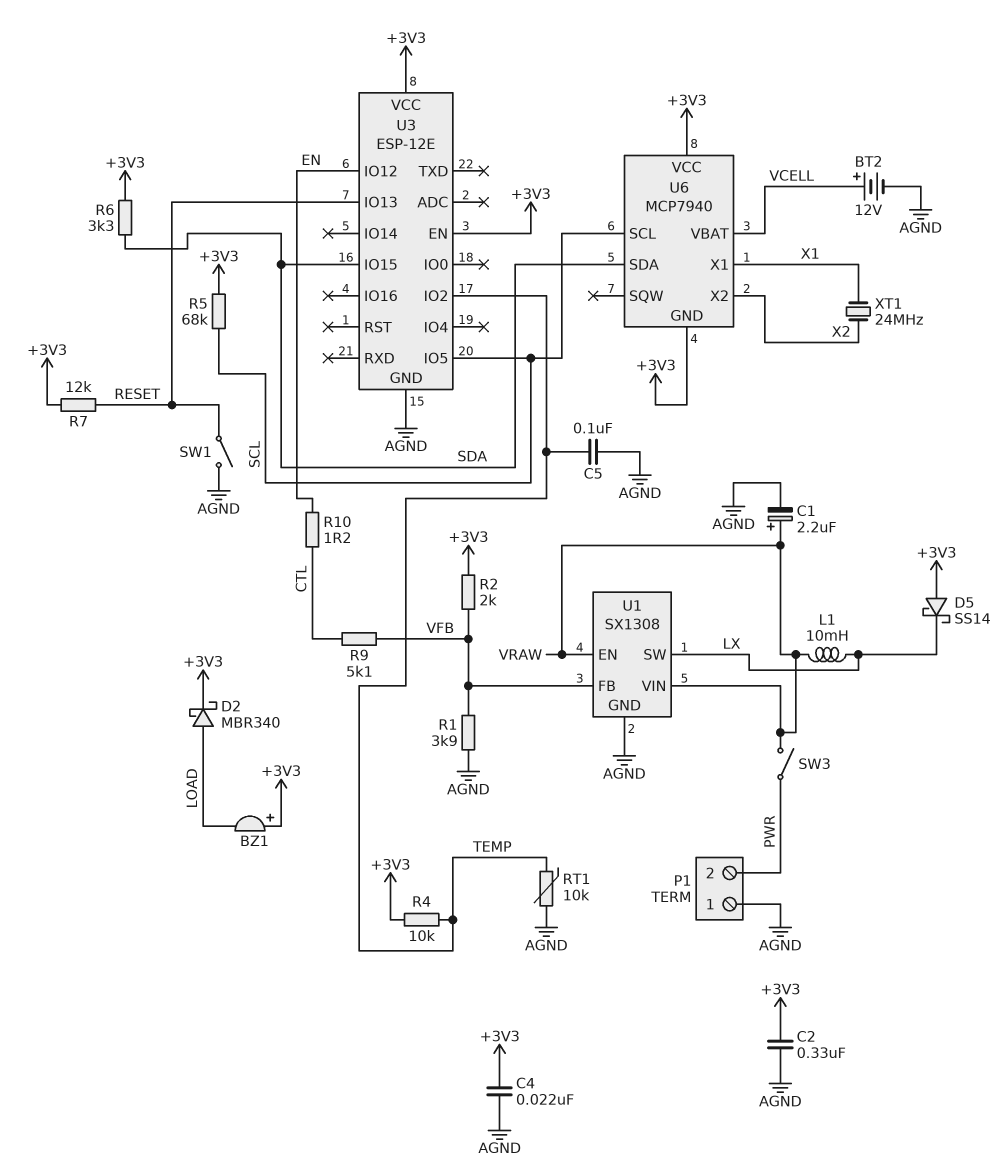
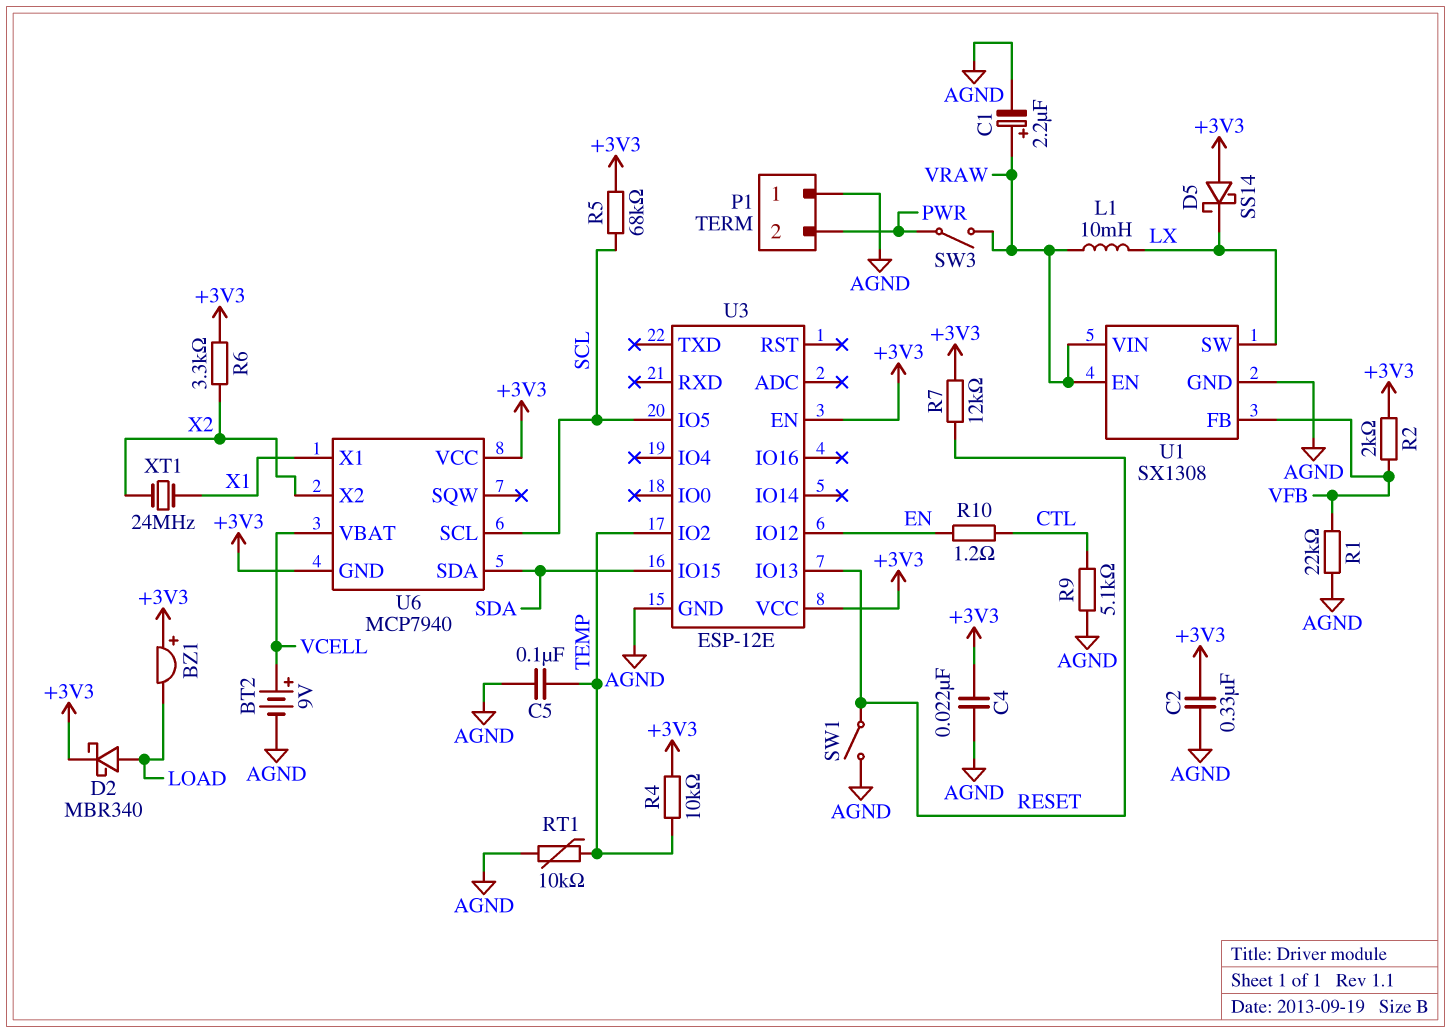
BT2: 12V (plus VCELL, minus AGND) -> 9V (plus VCELL, minus AGND)
R1: 3.9k (AGND, VFB) -> 22k (AGND, VFB)
R6: 3.3k (+3V3, SDA) -> 3.3k (+3V3, X2)
R9: 5.1k (CTL, VFB) -> 5.1k (AGND, CTL)

